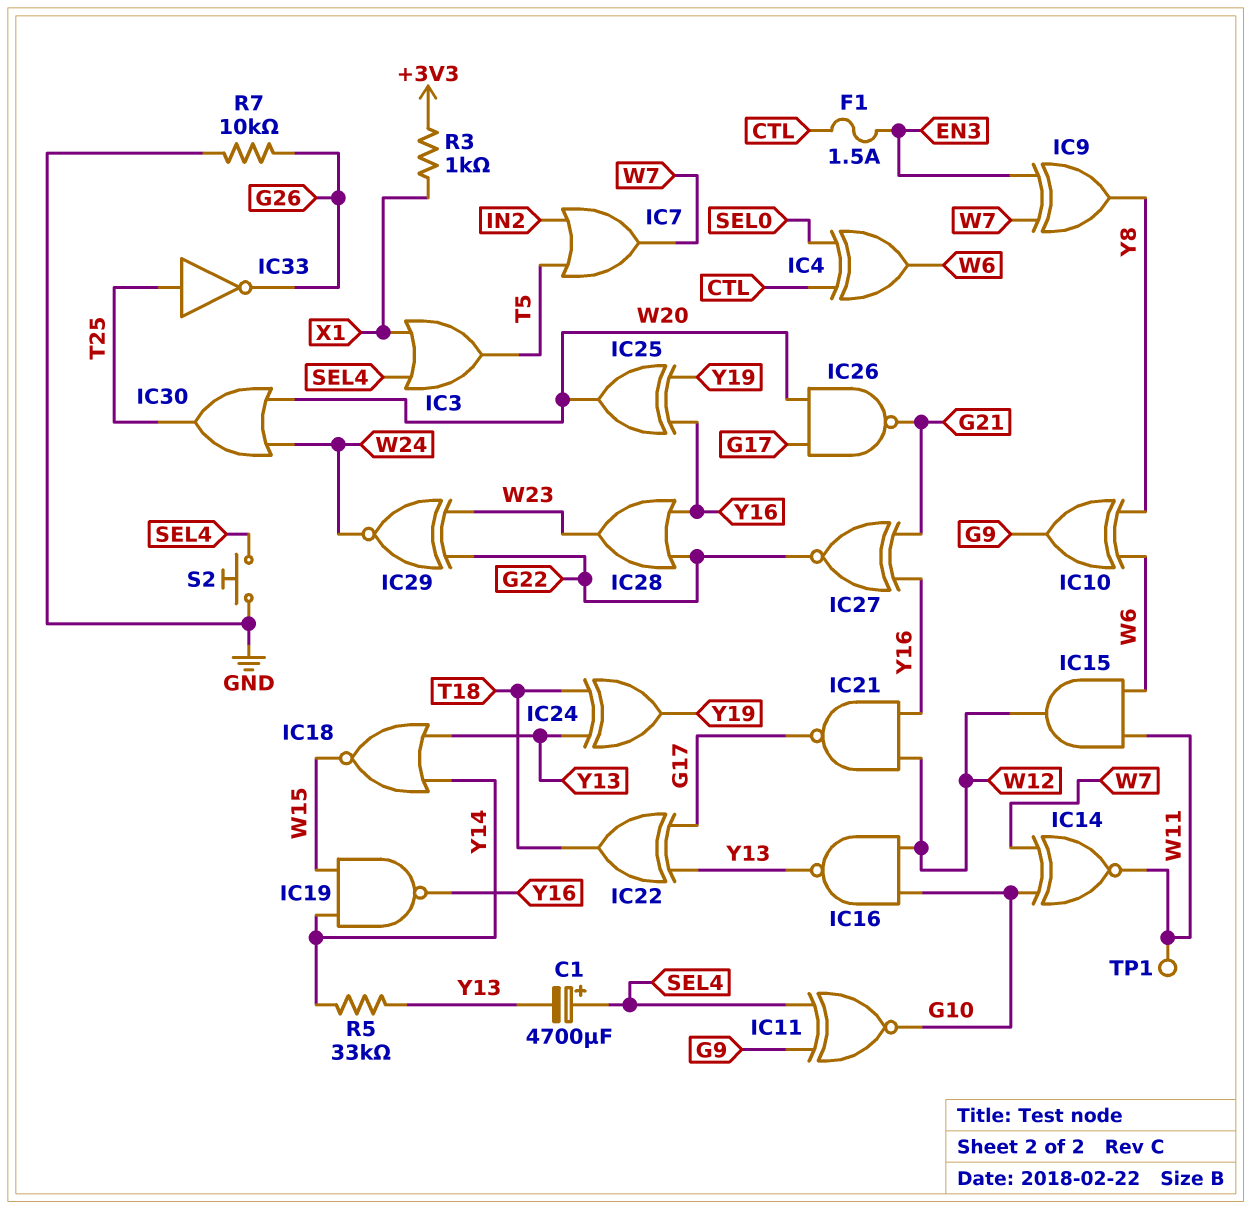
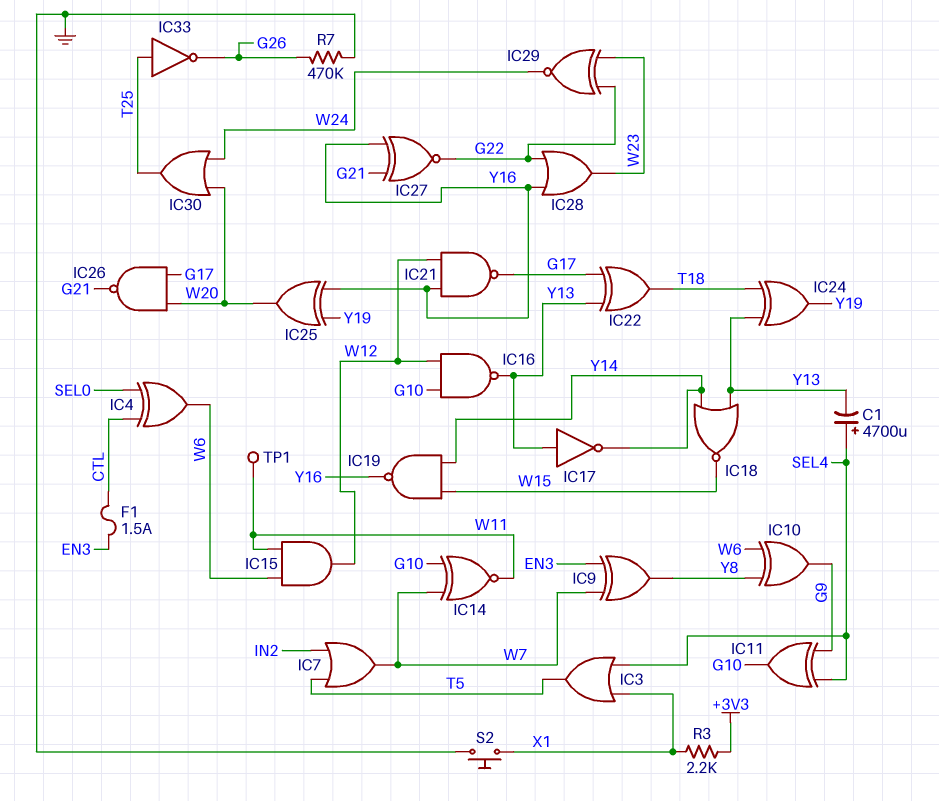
IC11: XNOR (in G9, in SEL4, out G10) -> XOR (in G9, in SEL4, out G10)
IC17: none -> NOT (in Y13, out Y14)
R3: 1k (+3V3, X1) -> 2.2k (+3V3, X1)
R5: 33k (Y13, Y14) -> none
R7: 10k (G26, GND) -> 470k (G26, GND)
S2: button (GND, SEL4) -> button (GND, X1)

